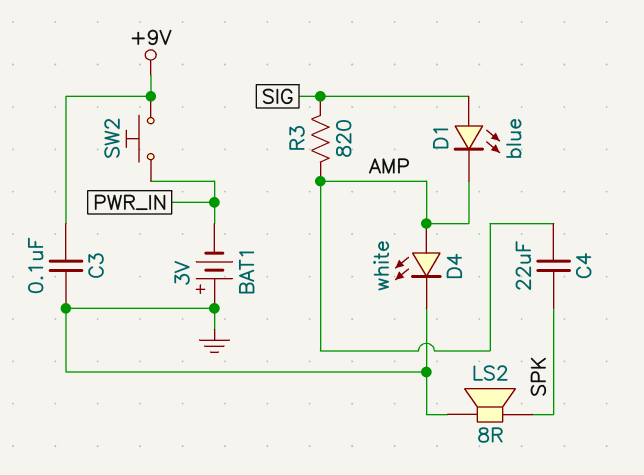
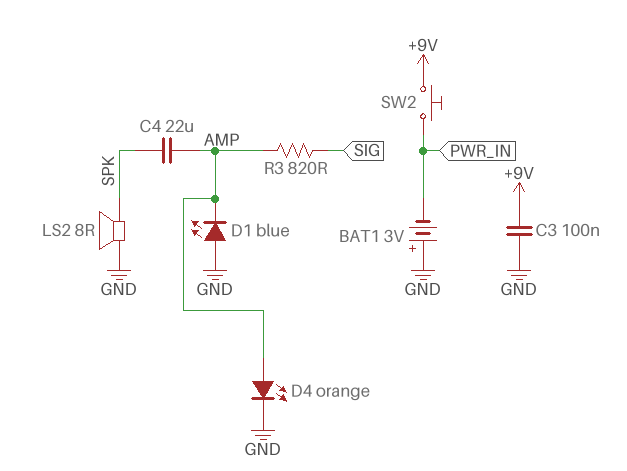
D1: LED blue (A SIG, K AMP) -> LED blue (A GND, K AMP)
D4: LED white (A AMP, K GND) -> LED orange (A AMP, K GND)

